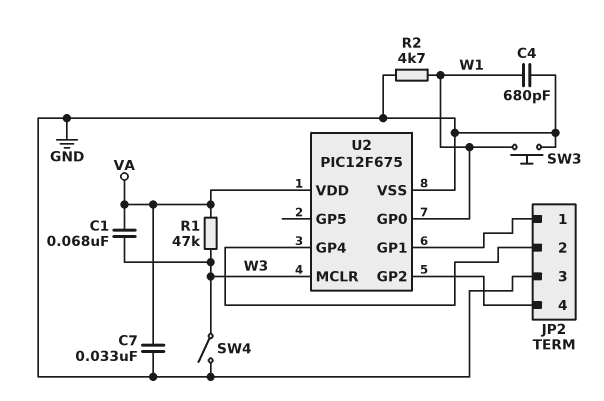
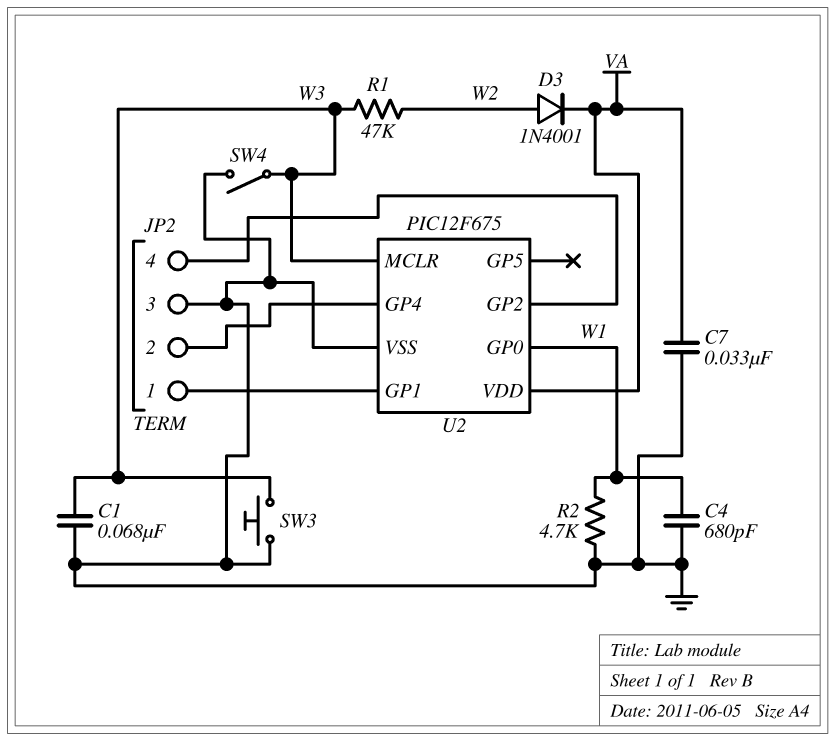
C1: 68nF (VA, W3) -> 68nF (GND, W3)
D3: none -> diode 1N4001 (A W2, K VA)
R1: 47k (VA, W3) -> 47k (W2, W3)
SW3: button (GND, W1) -> button (GND, W3)

